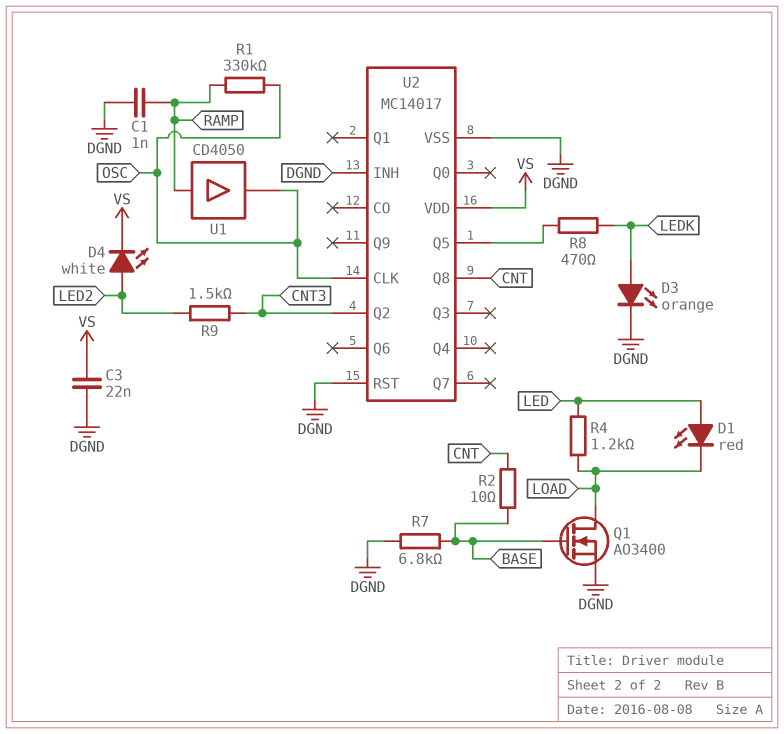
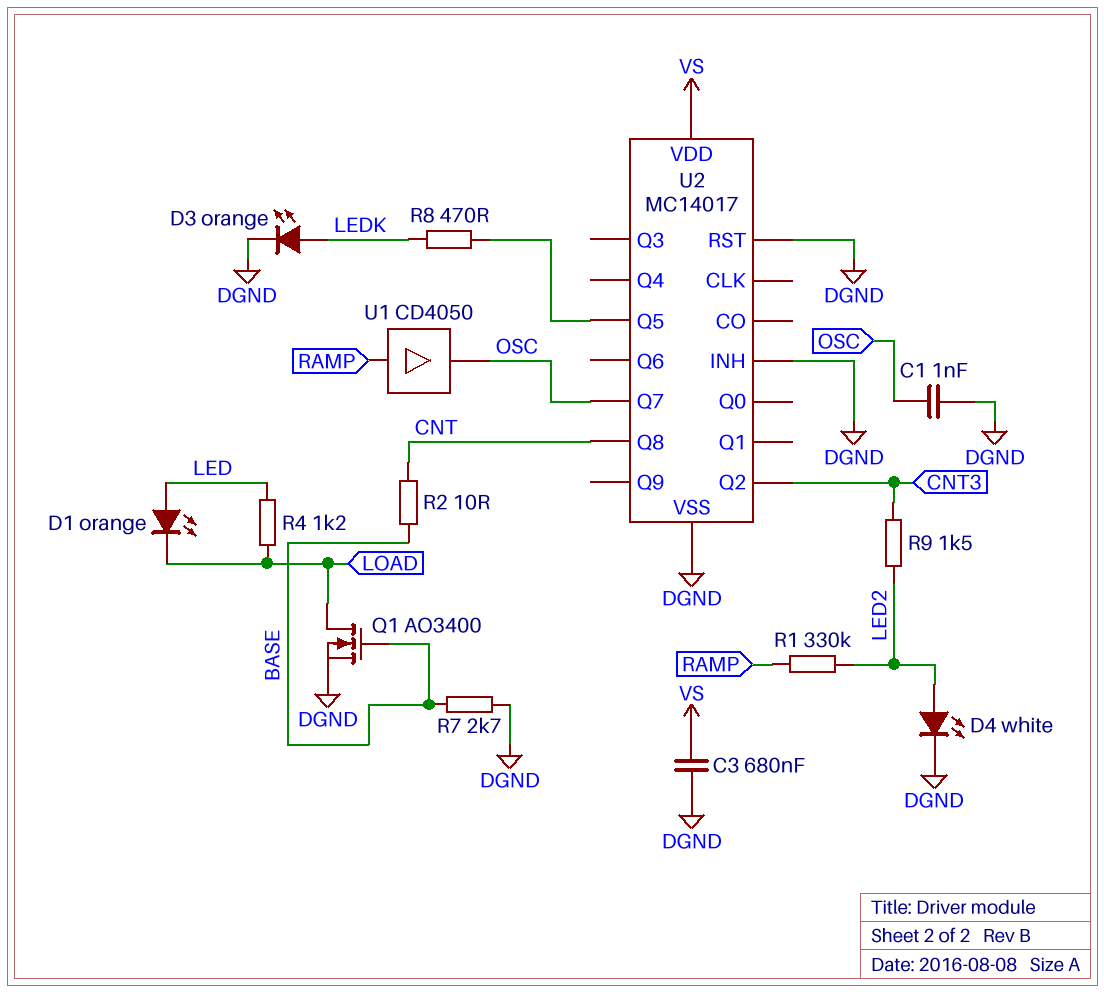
C1: 1nF (DGND, RAMP) -> 1nF (DGND, OSC)
C3: 22nF (DGND, VS) -> 680nF (DGND, VS)
D1: LED red (A LED, K LOAD) -> LED orange (A LED, K LOAD)
D4: LED white (A LED2, K VS) -> LED white (A LED2, K DGND)
R1: 330k (OSC, RAMP) -> 330k (LED2, RAMP)
R7: 6.8k (BASE, DGND) -> 2.7k (BASE, DGND)
U2 pin CLK: OSC -> none
U2 pin Q7: none -> OSC

